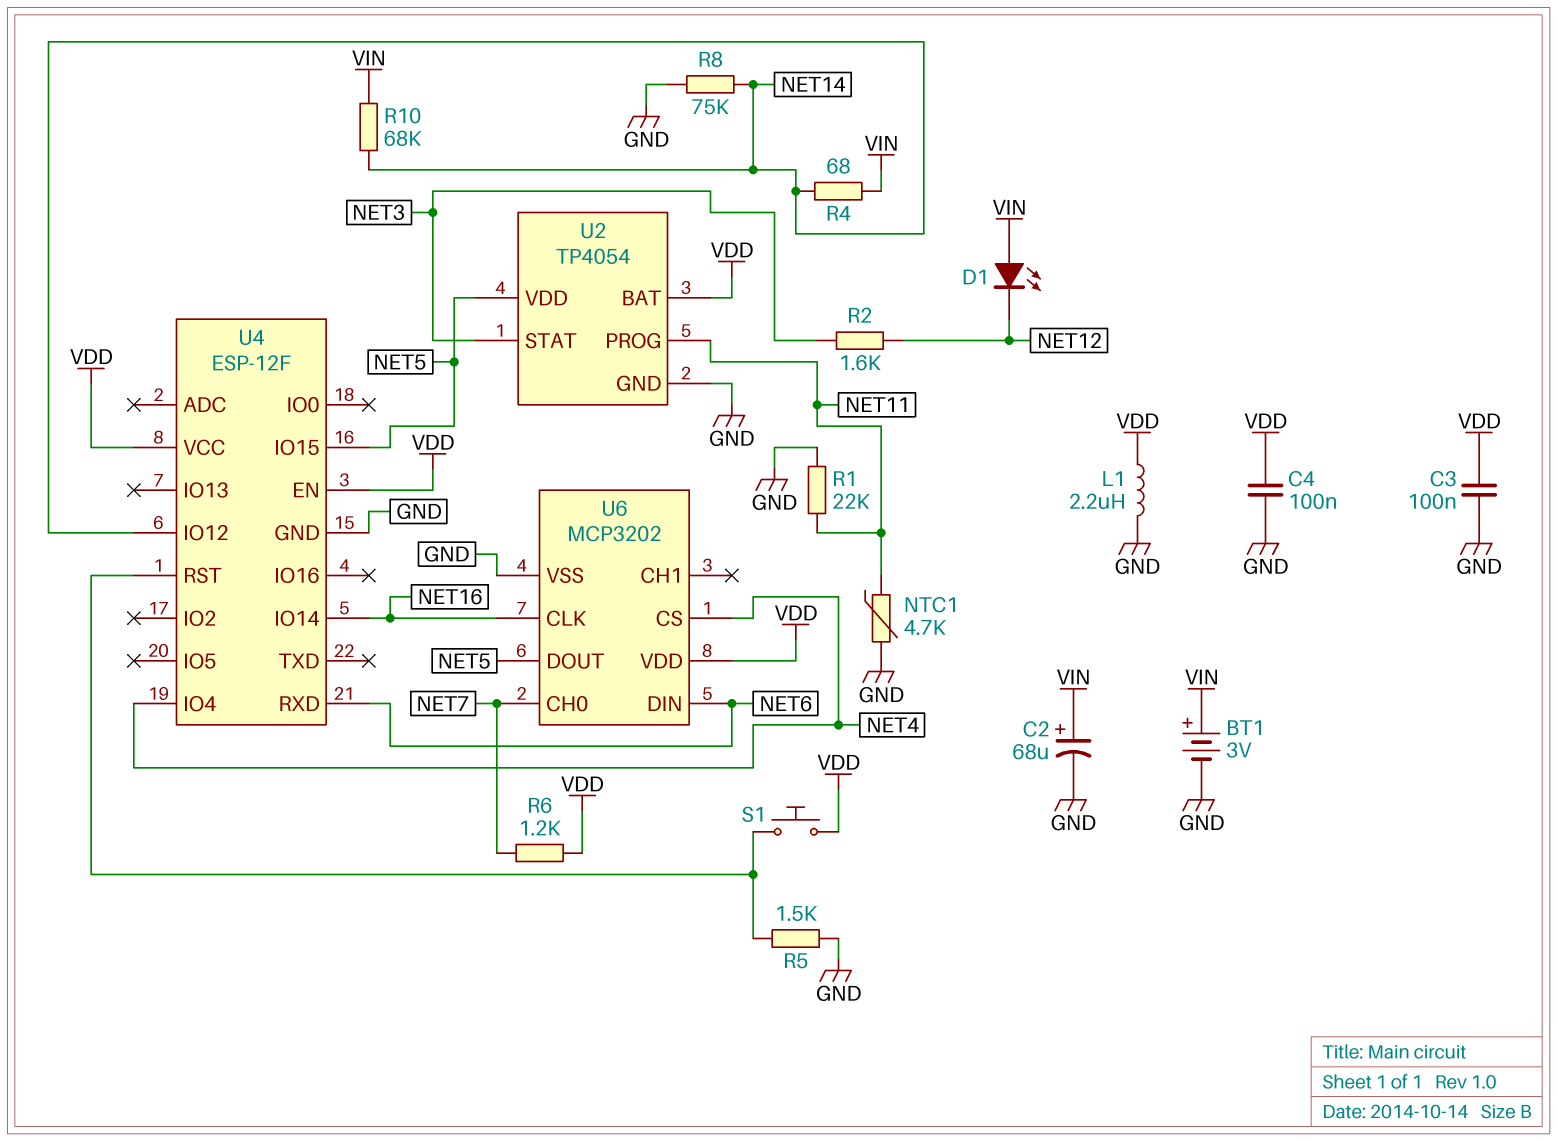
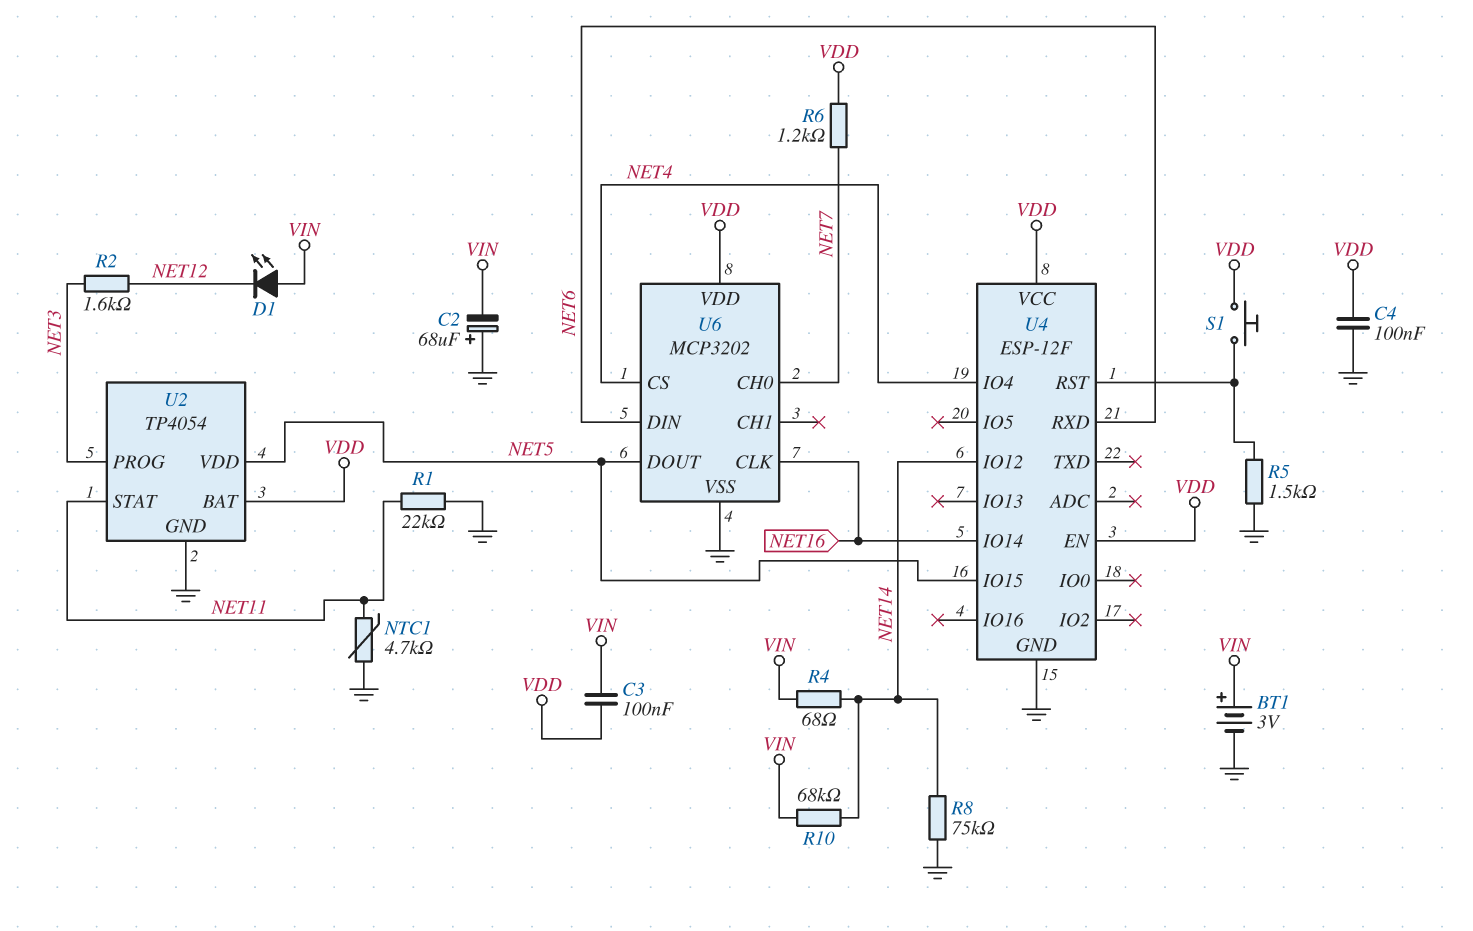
C2: 68uF (plus VIN, minus GND) -> 68uF (plus GND, minus VIN)
C3: 100nF (GND, VDD) -> 100nF (VDD, VIN)
L1: 2.2uH (GND, VDD) -> none
U2 pin PROG: NET11 -> NET3
U2 pin STAT: NET3 -> NET11

